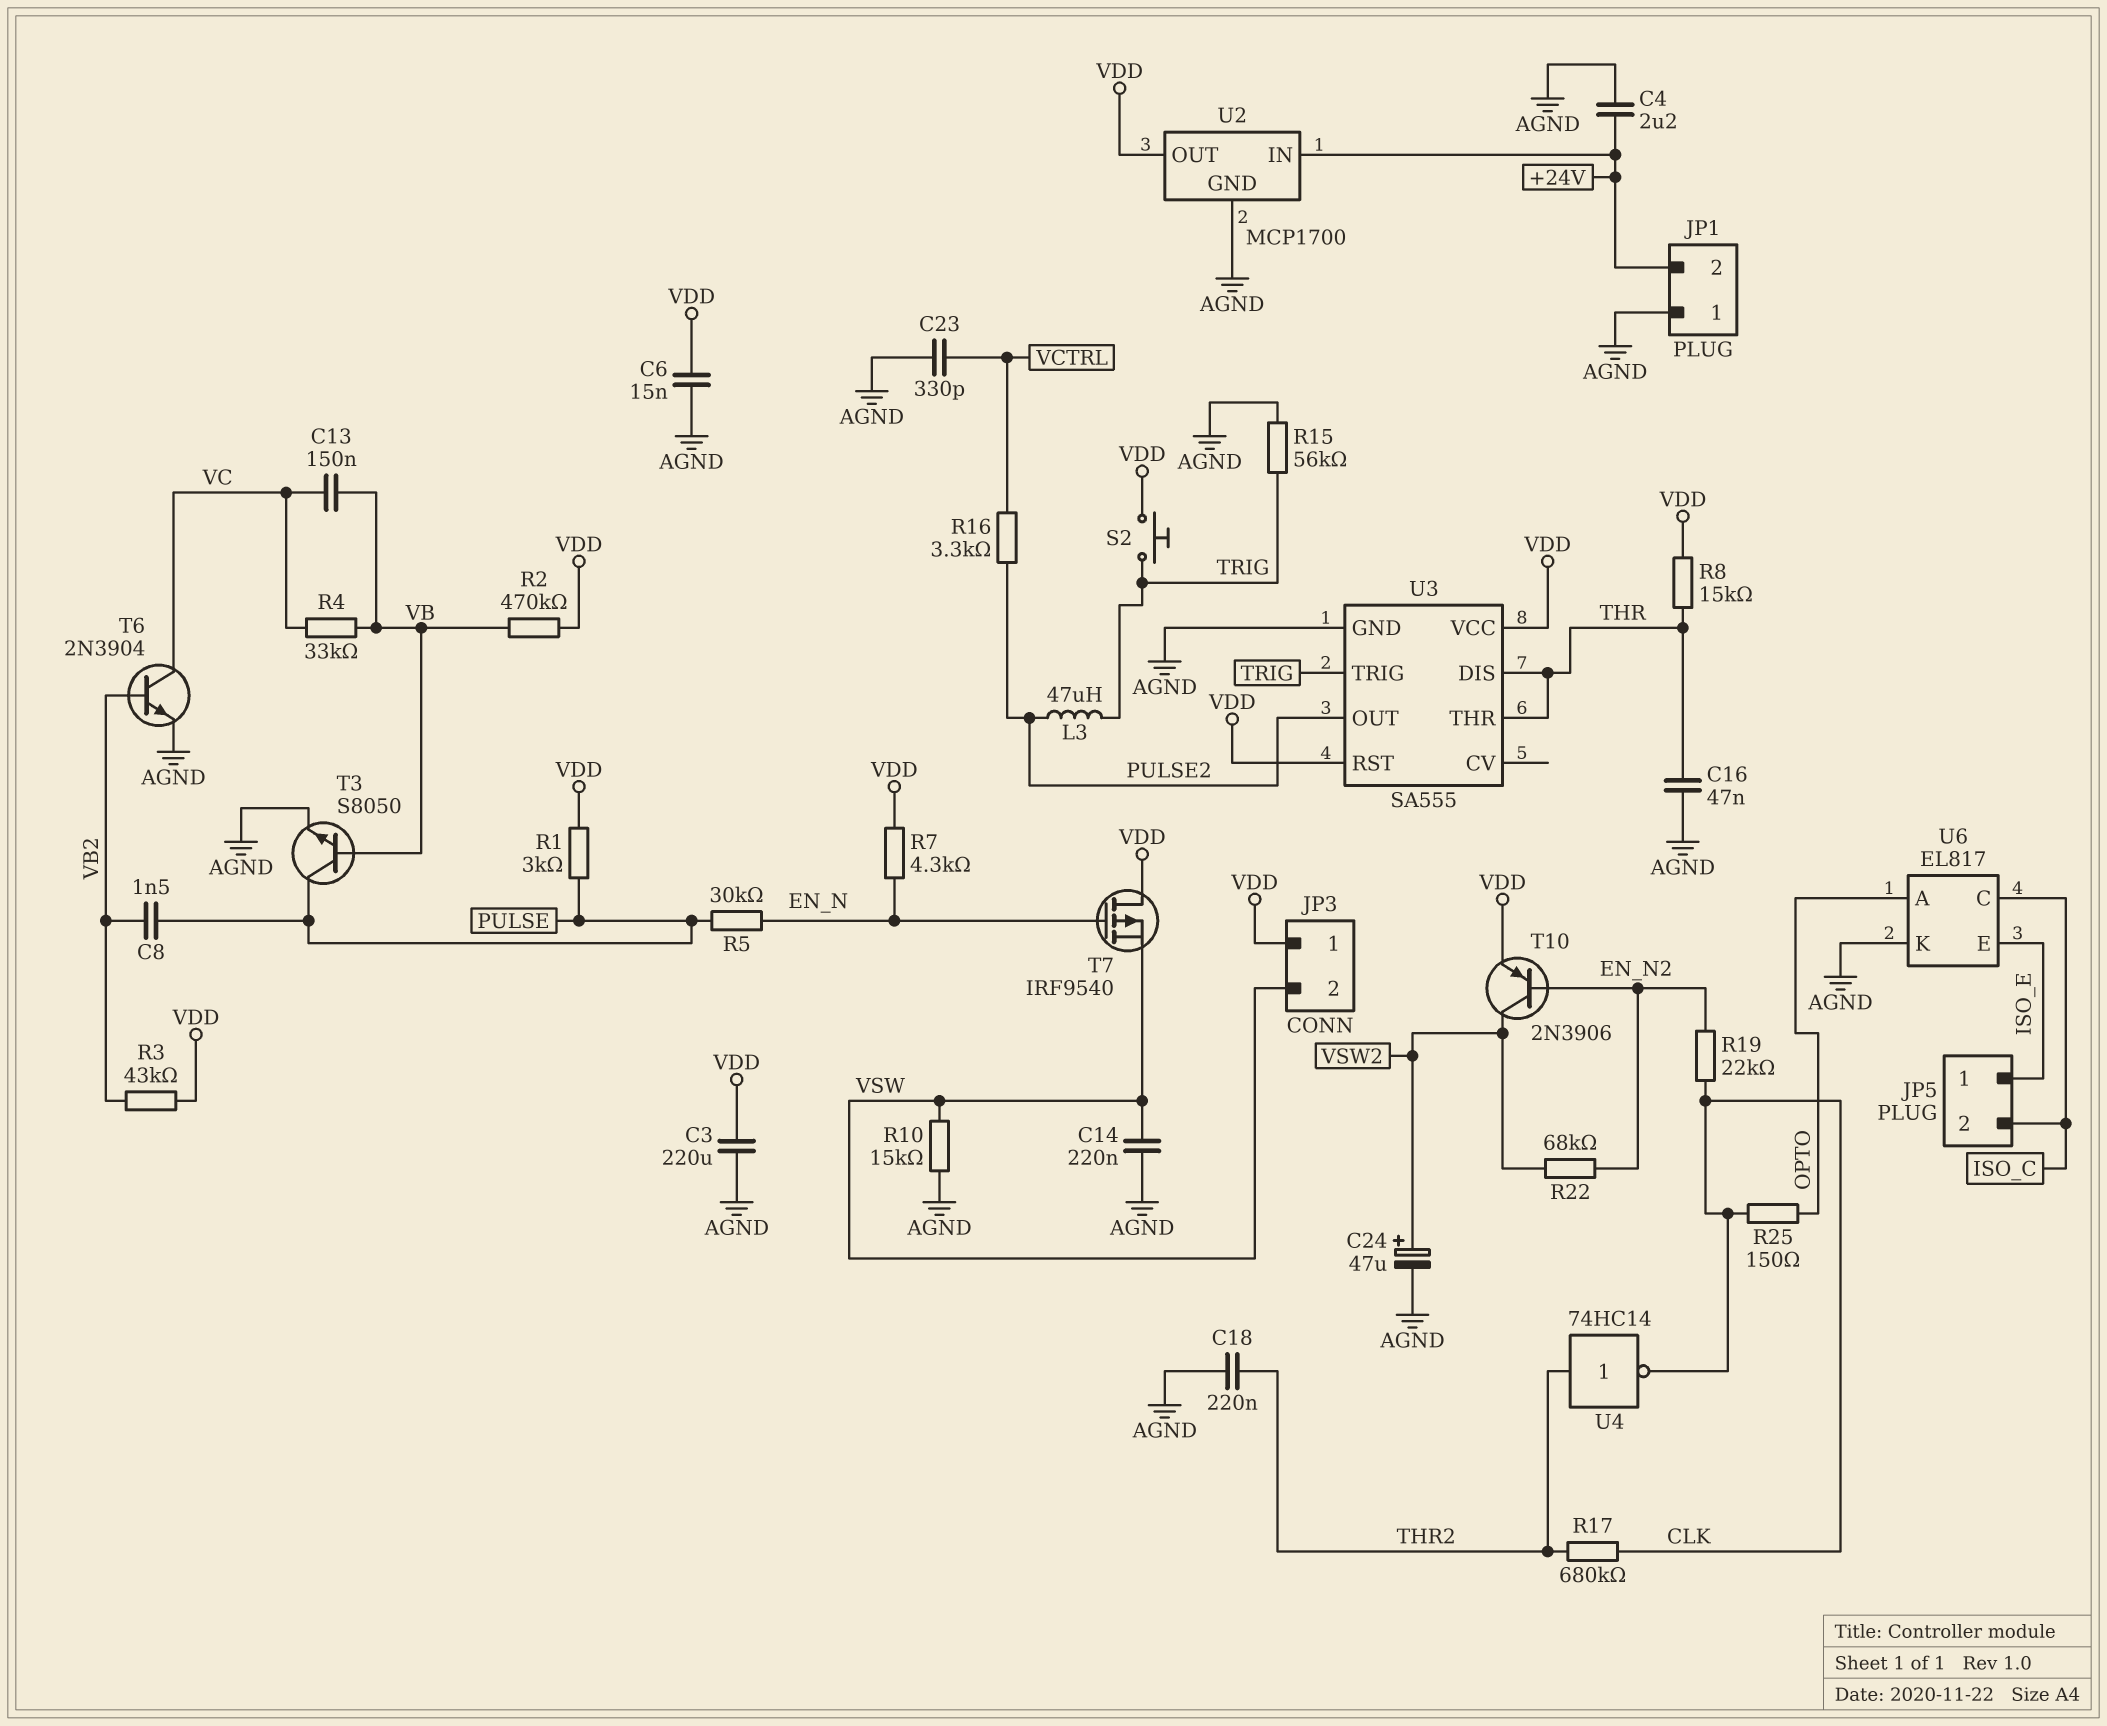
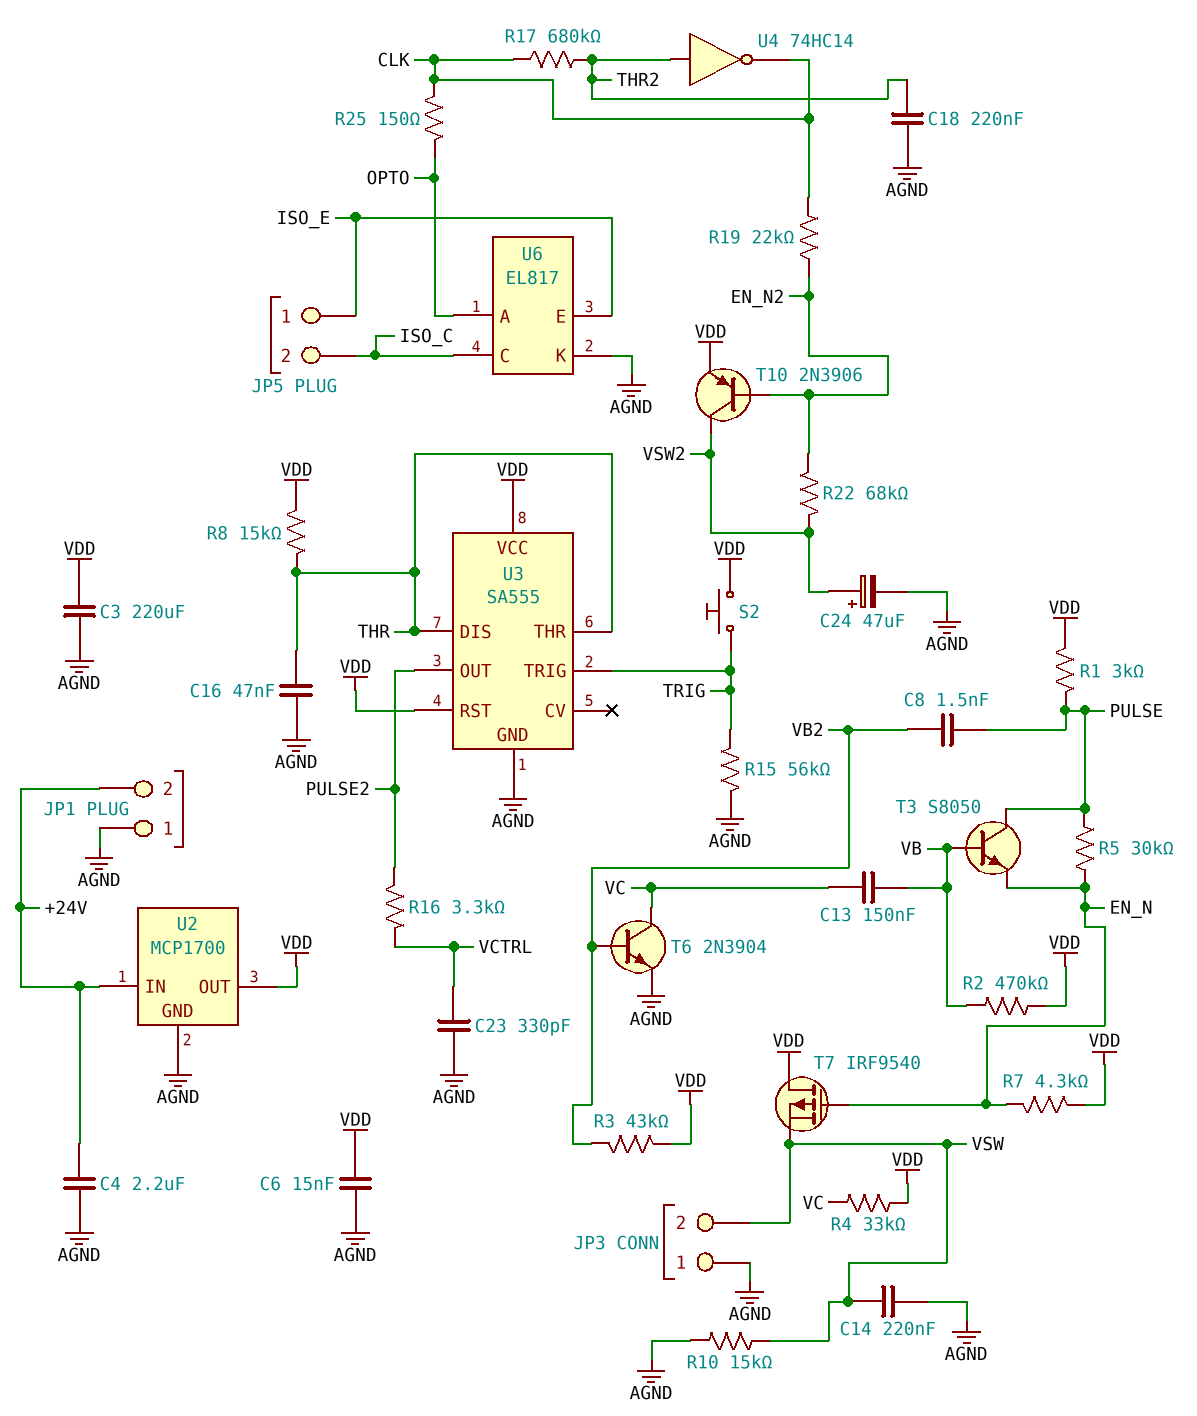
JP3 pin 1: VDD -> AGND
L3: 47uH (PULSE2, TRIG) -> none
R4: 33k (VB, VC) -> 33k (VC, VDD)
T3: NPN S8050 (B VB, C PULSE, E AGND) -> NPN S8050 (B VB, C PULSE, E EN_N)

